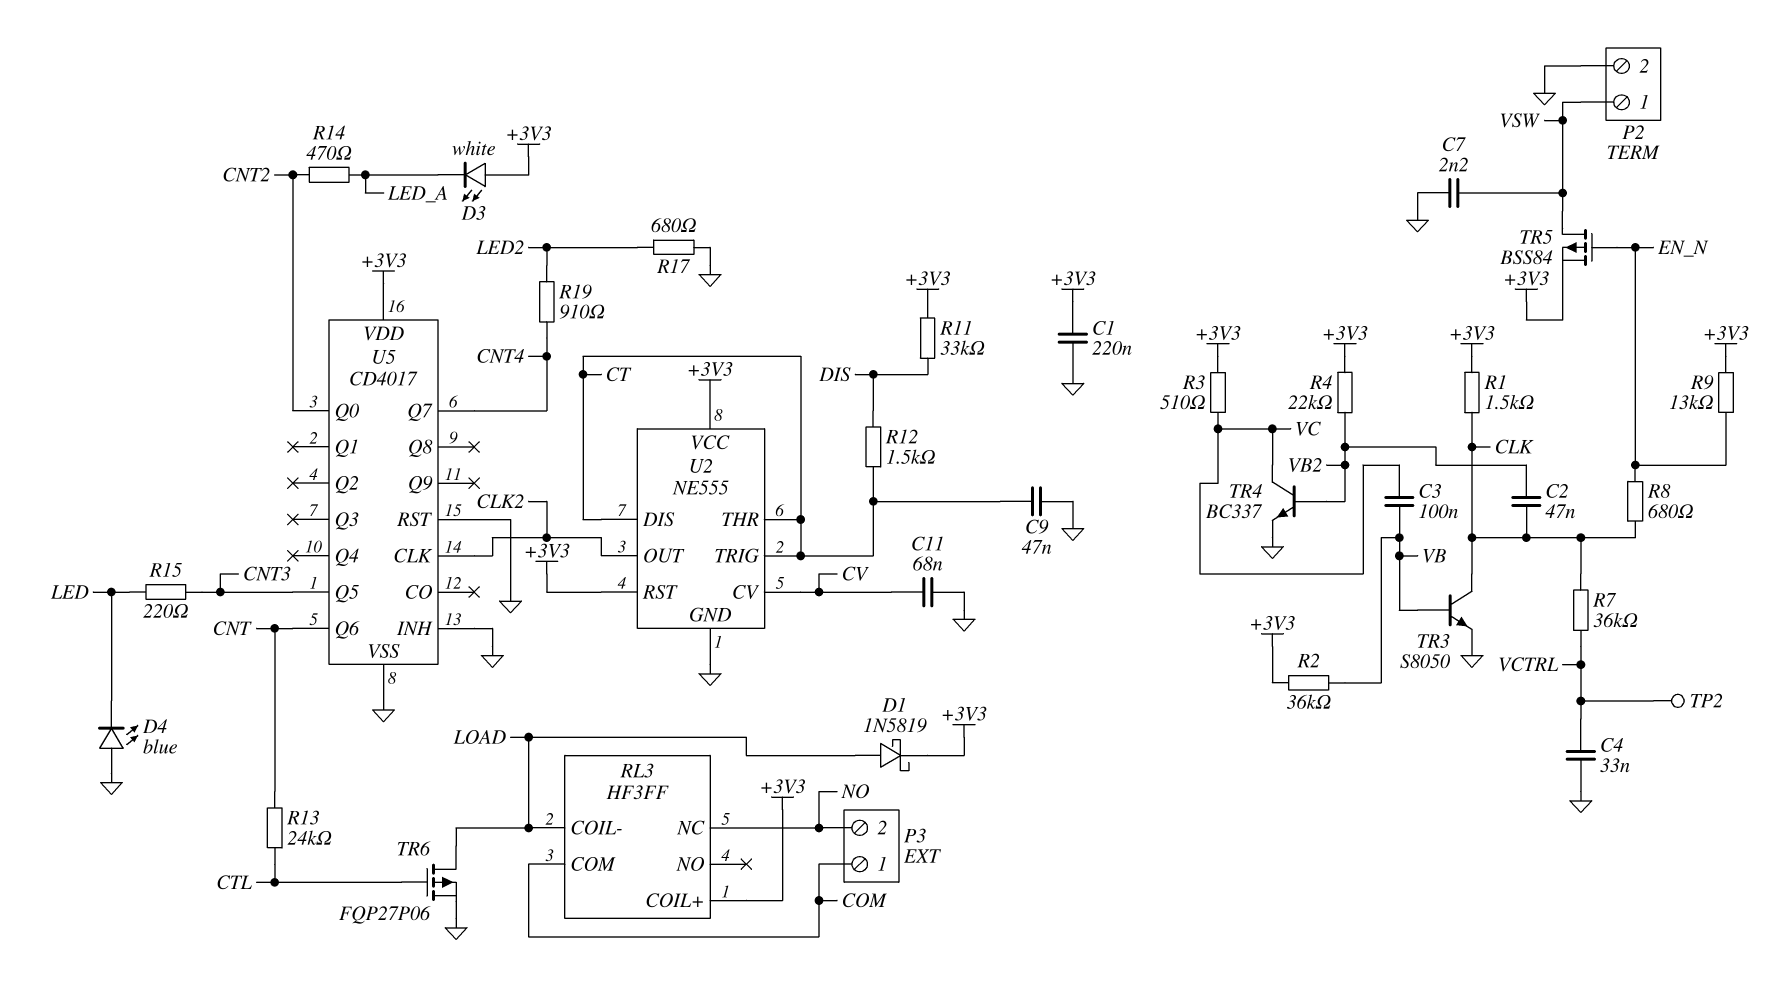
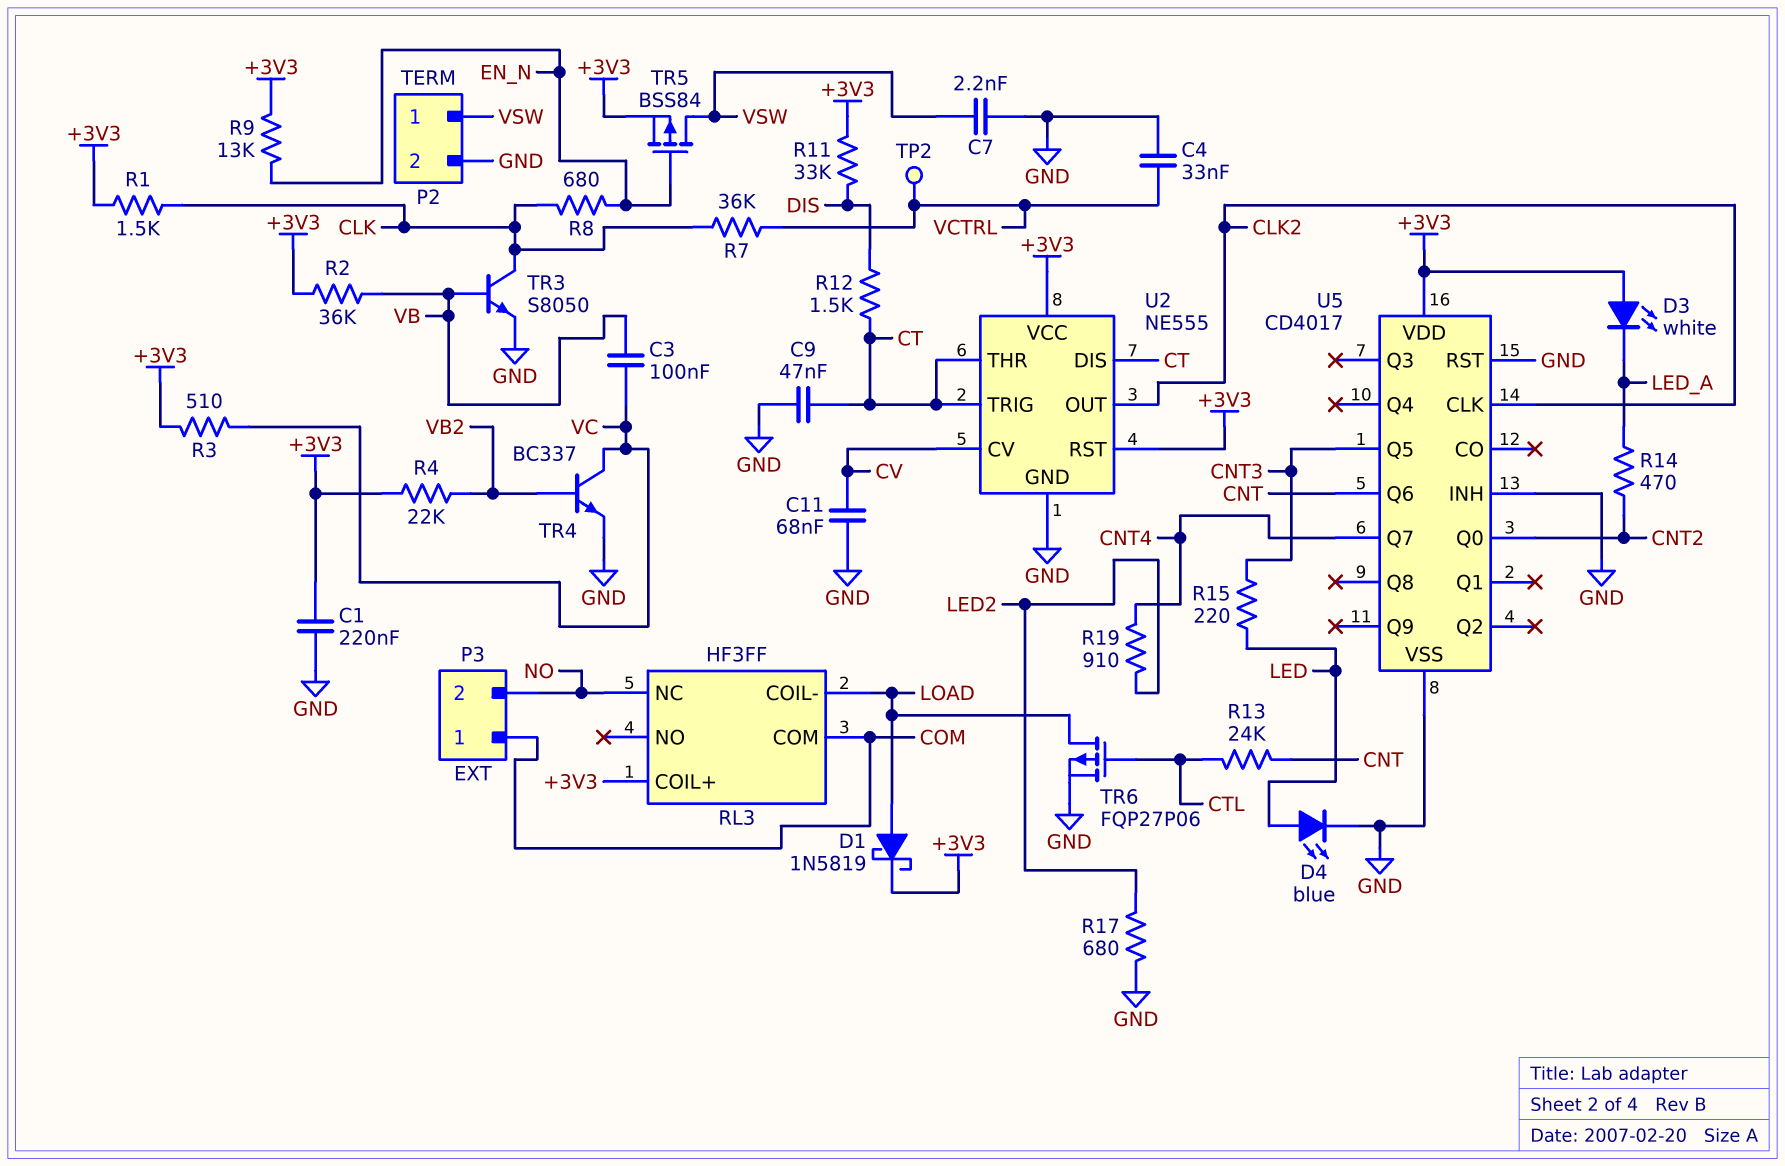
C2: 47nF (CLK, VB2) -> none
D4: LED blue (A GND, K LED) -> LED blue (A LED, K GND)

